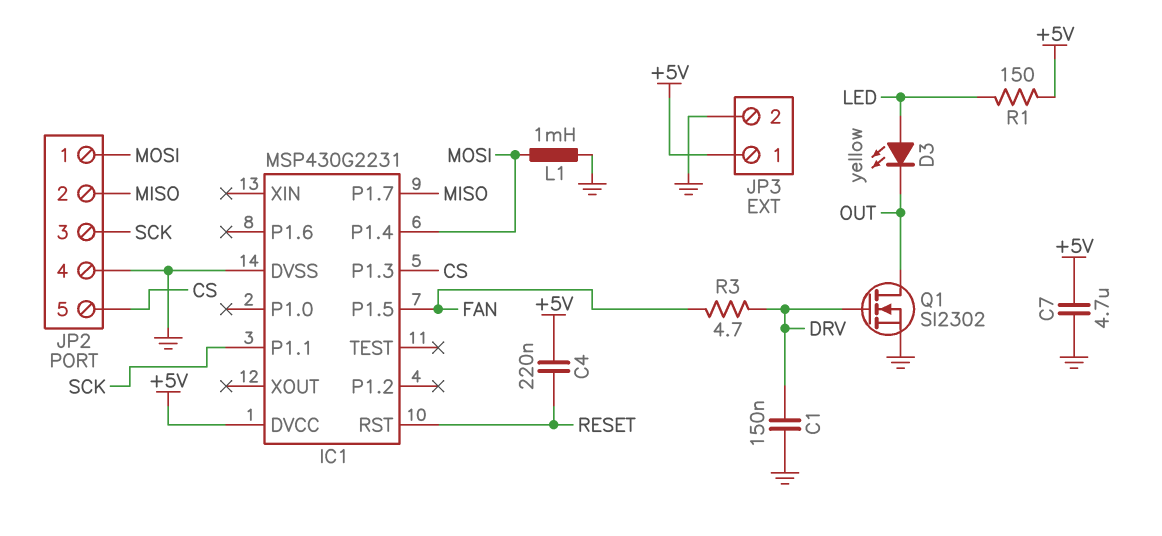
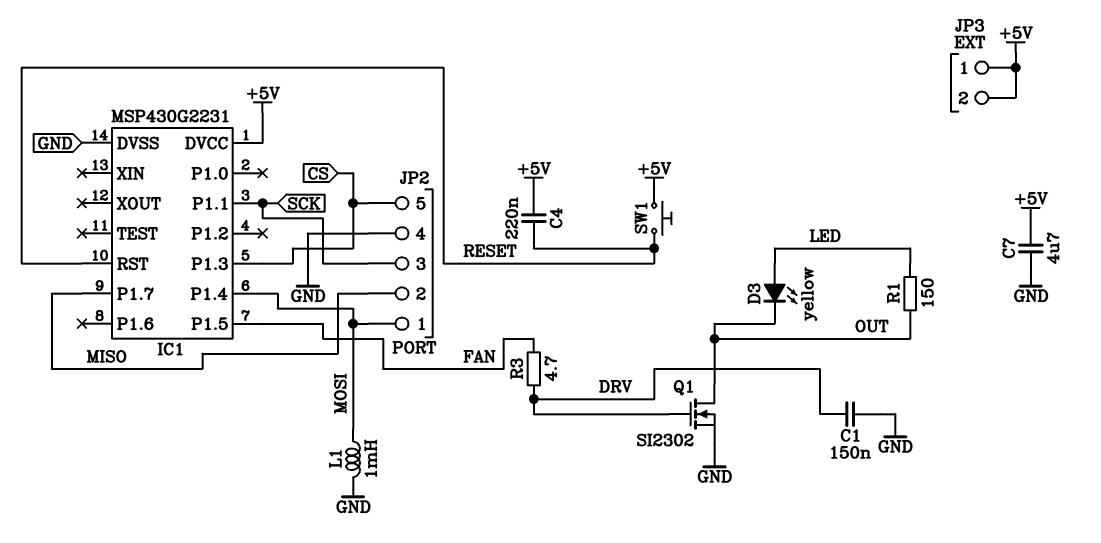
JP3 pin 2: GND -> +5V
R1: 150 (+5V, LED) -> 150 (LED, OUT)
SW1: none -> button (+5V, RESET)

